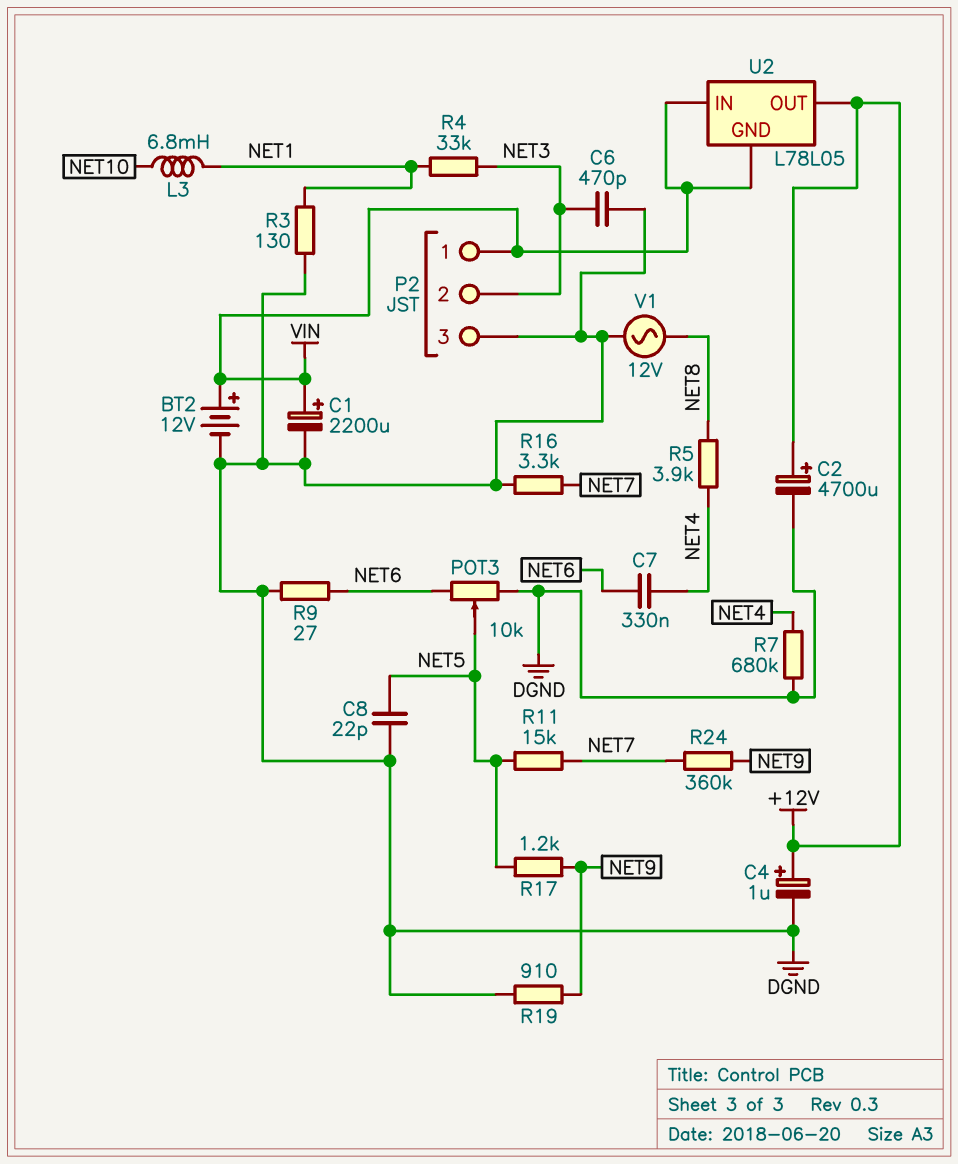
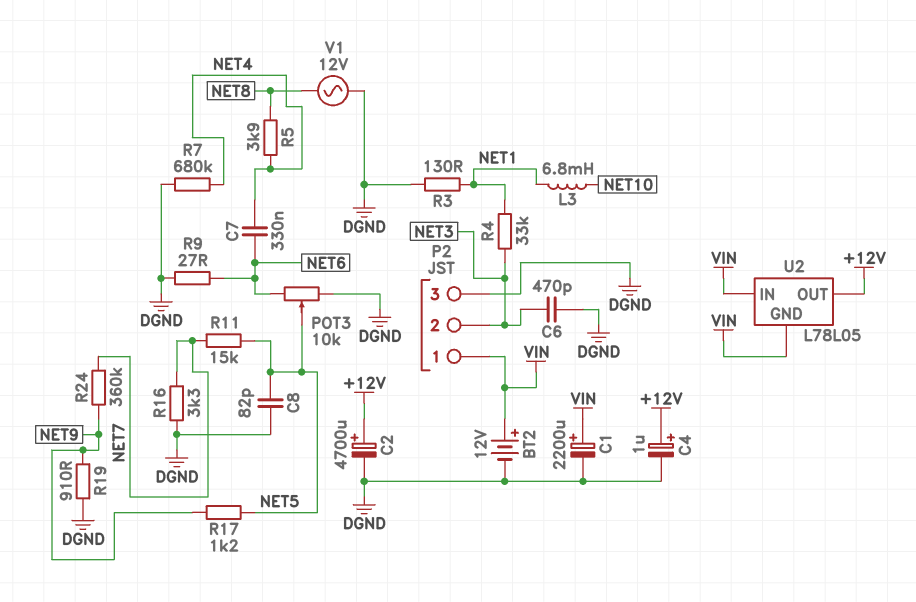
C8: 22pF (DGND, NET5) -> 82pF (DGND, NET5)

